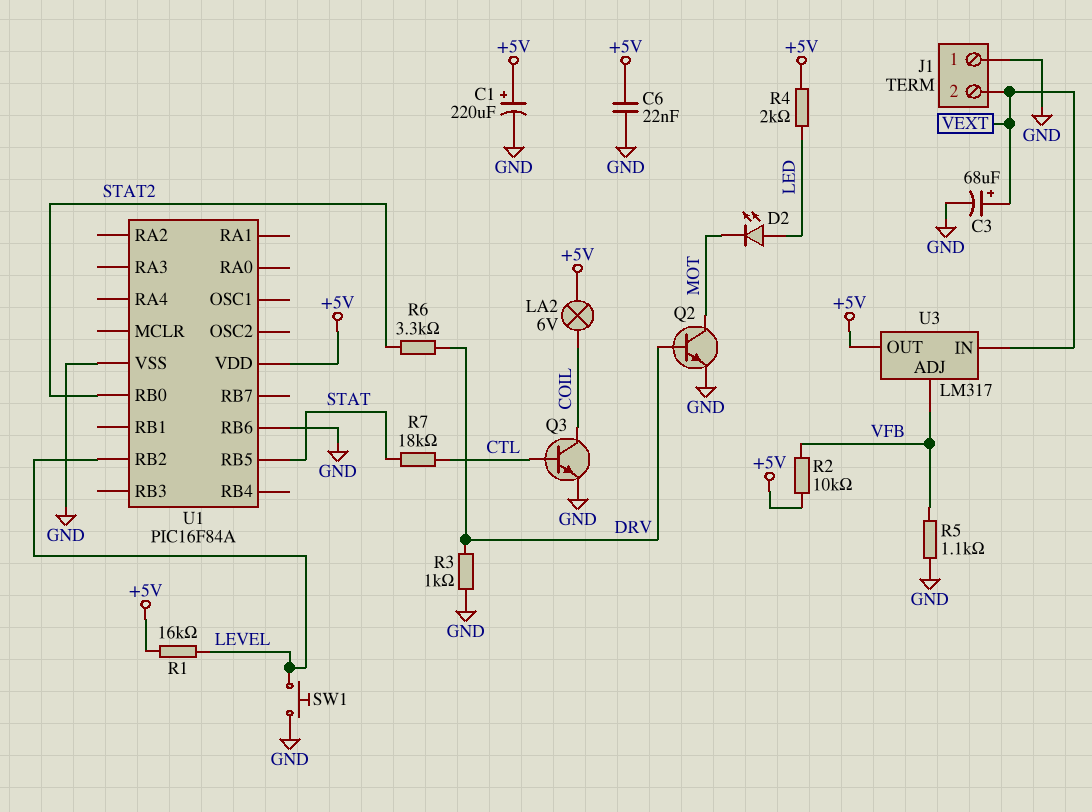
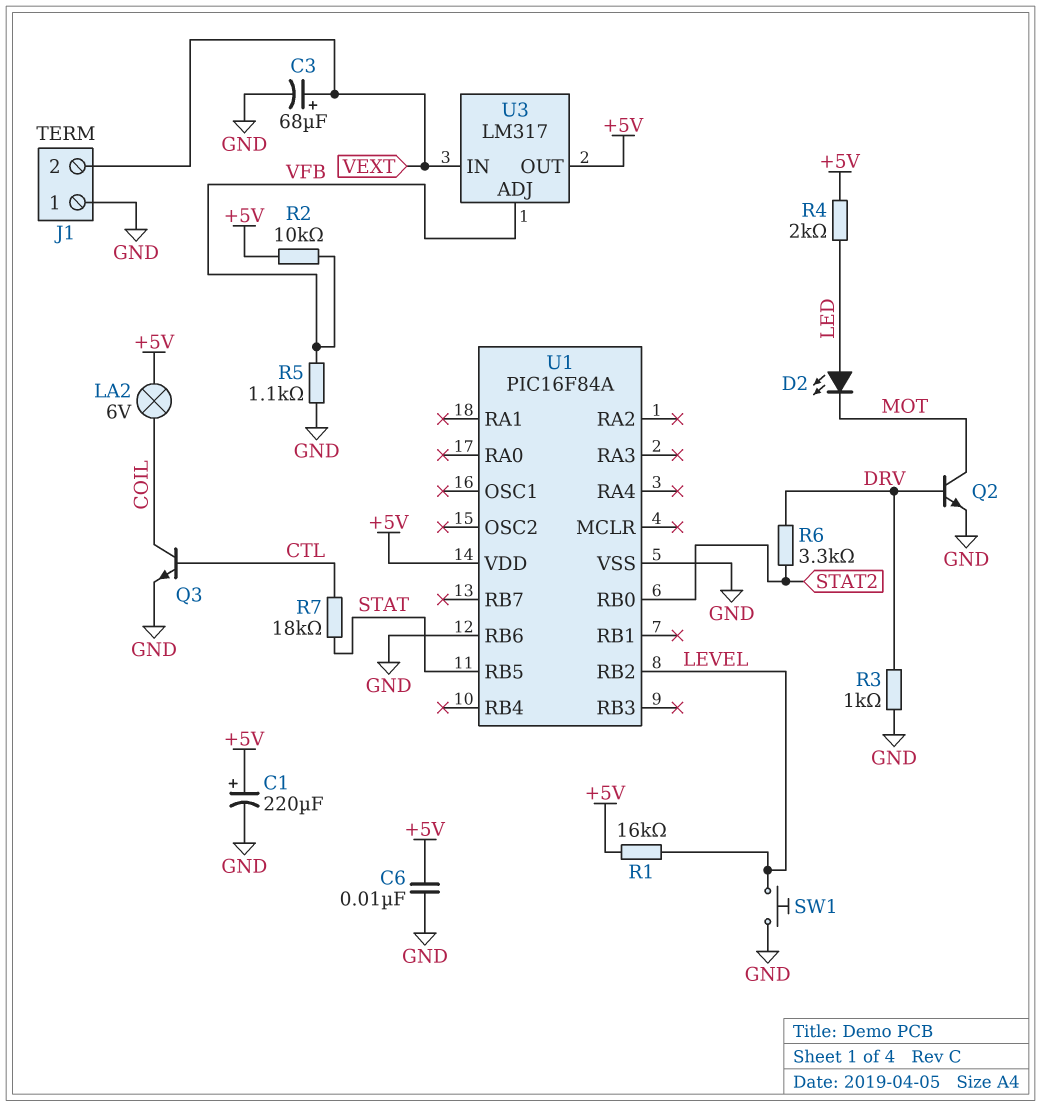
C6: 22nF (+5V, GND) -> 10nF (+5V, GND)

